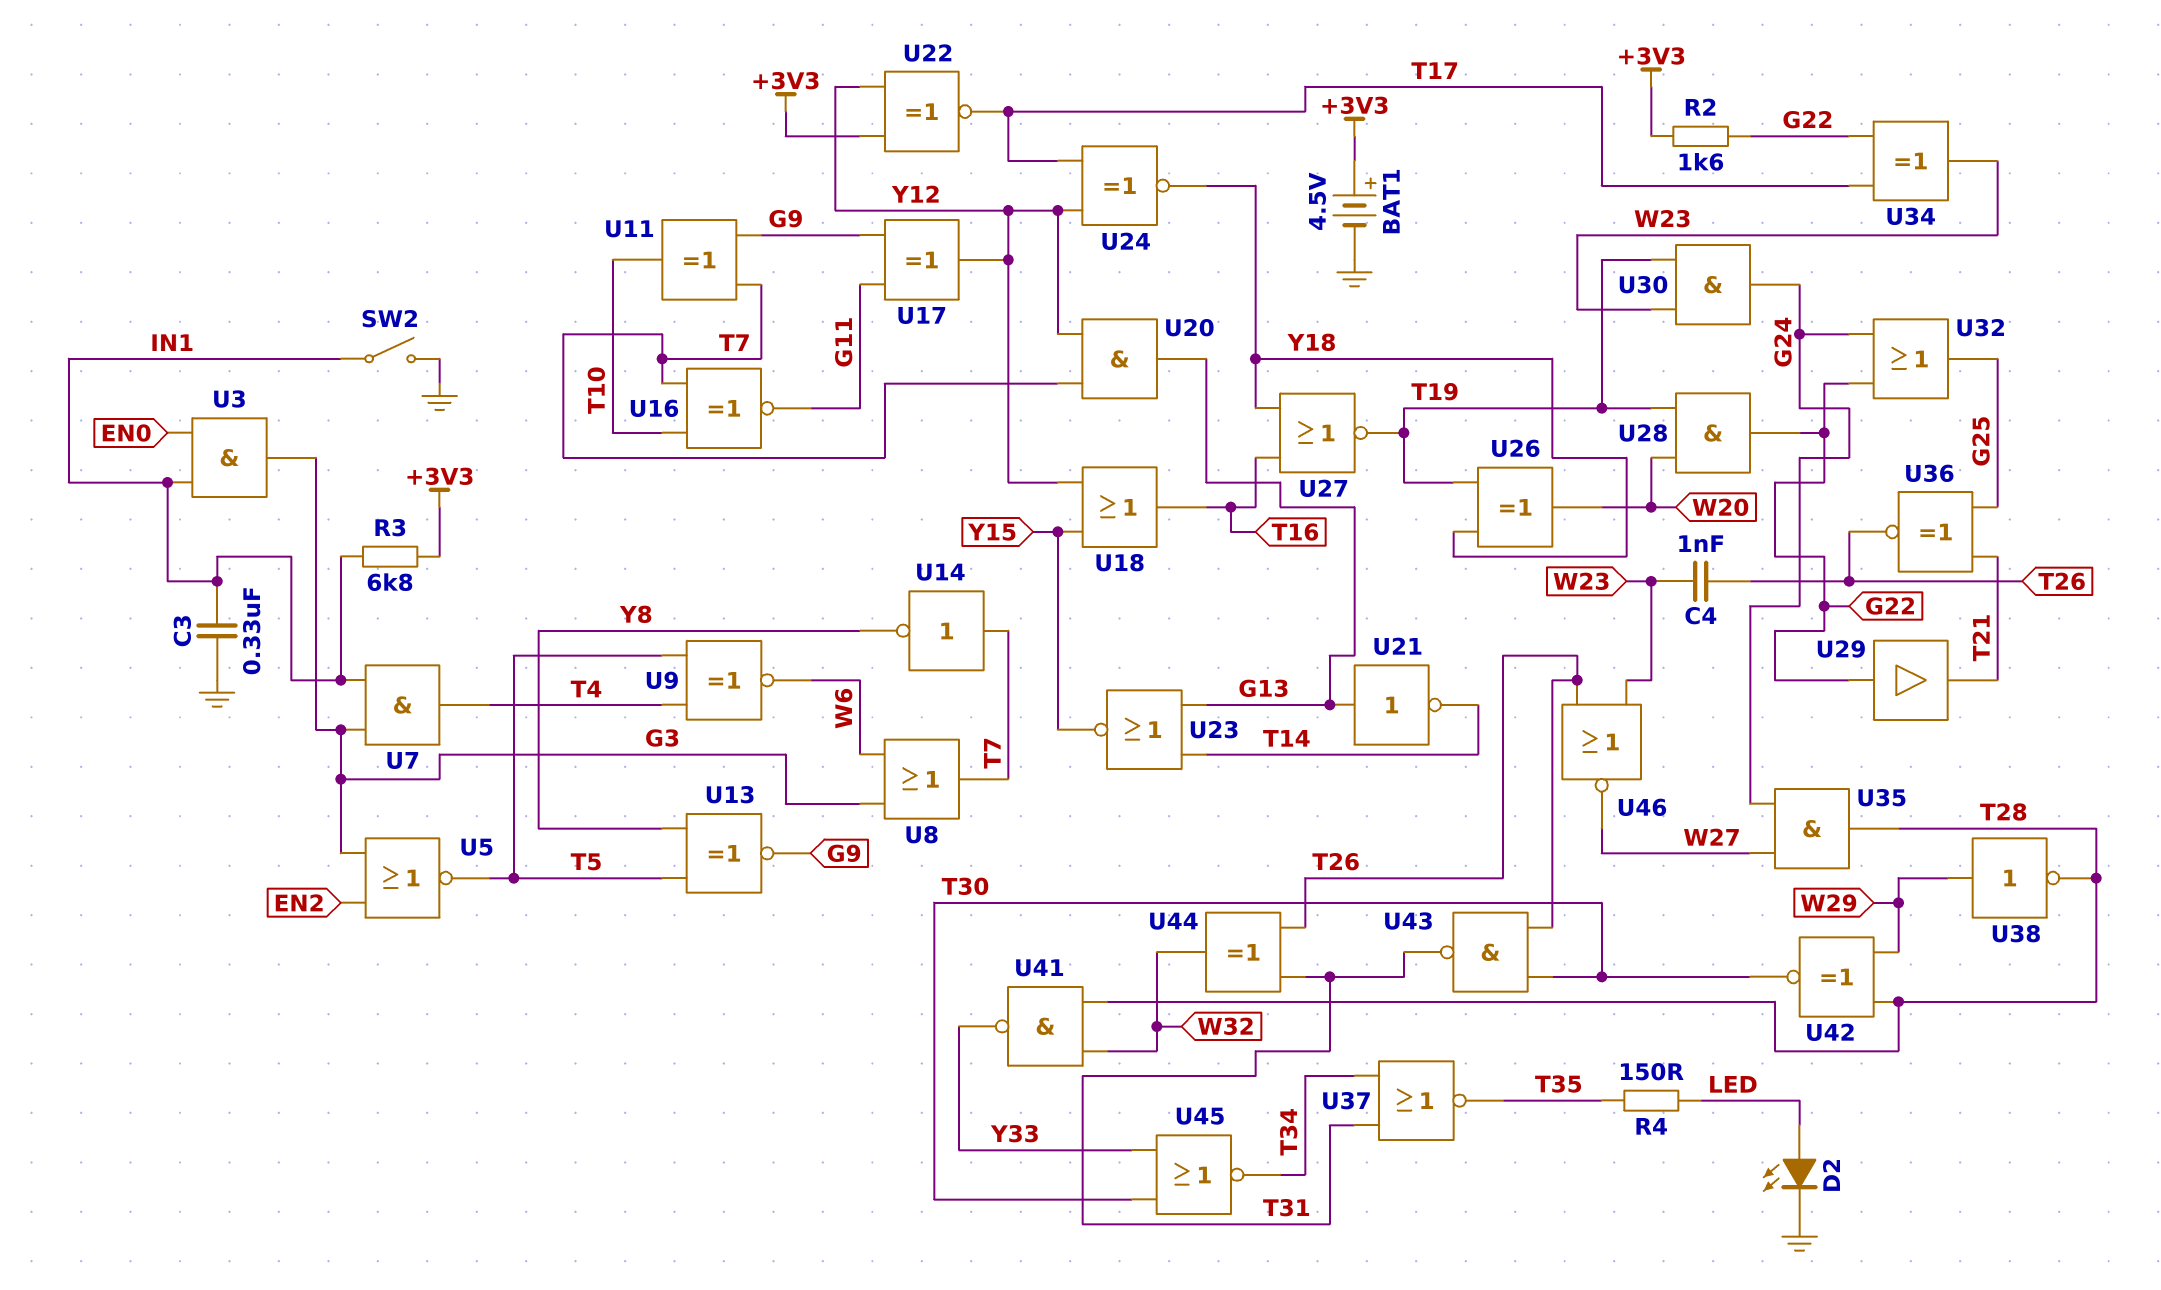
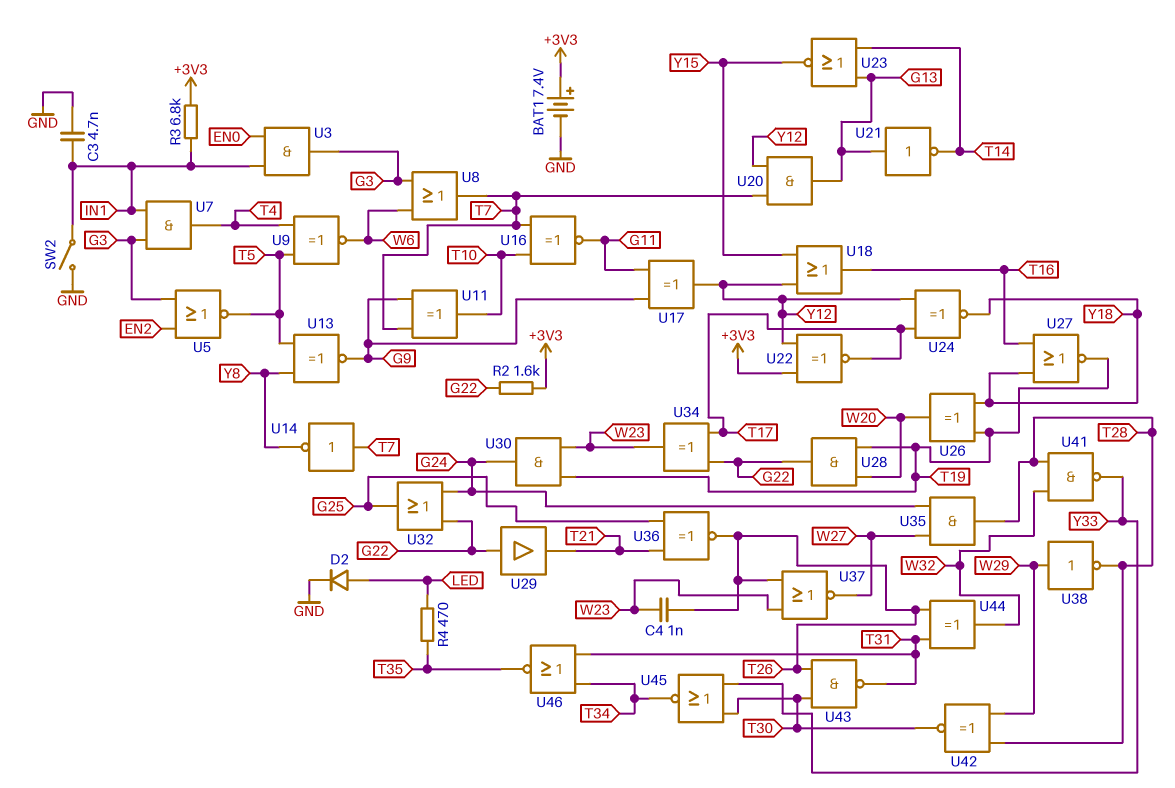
BAT1: 4.5V (plus +3V3, minus GND) -> 7.4V (plus +3V3, minus GND)
C3: 330nF (GND, IN1) -> 4.7nF (GND, IN1)
D2: LED (A LED, K GND) -> diode (A LED, K GND)
R4: 150 (LED, T35) -> 470 (LED, T35)
U37: NOR (in T31, in T34, out T35) -> NOR (in T26, in W23, out W27)
U46: NOR (in T26, in W23, out W27) -> NOR (in T31, in T34, out T35)

